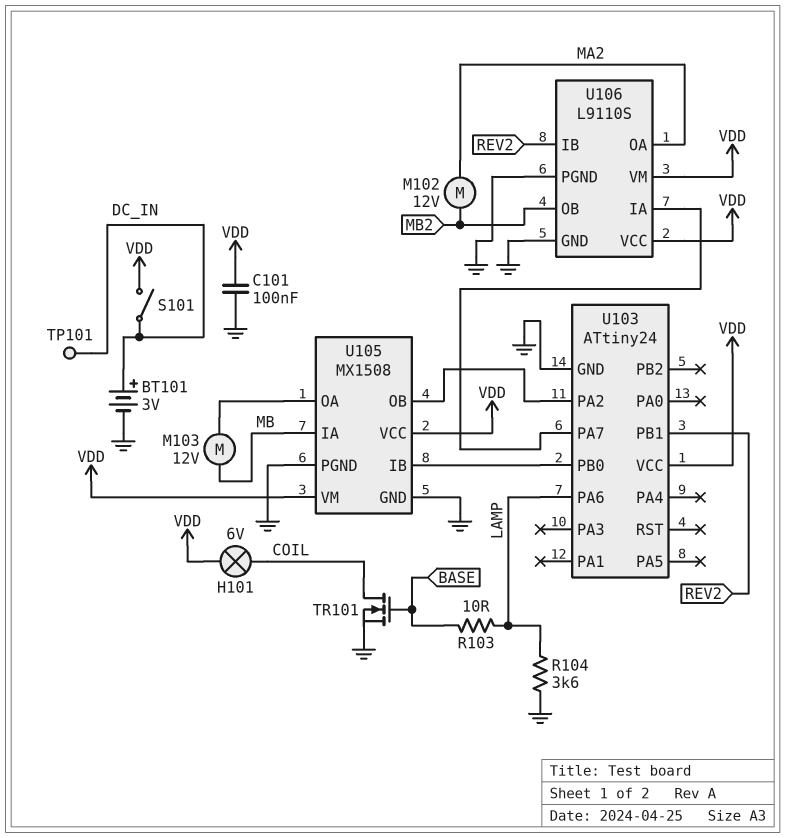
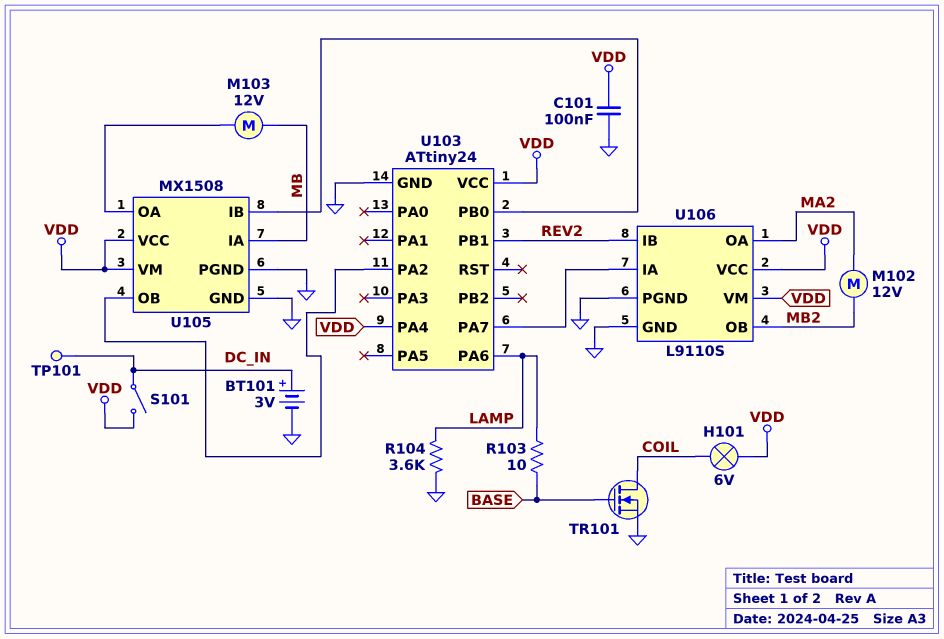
U103 pin PA4: none -> VDD

